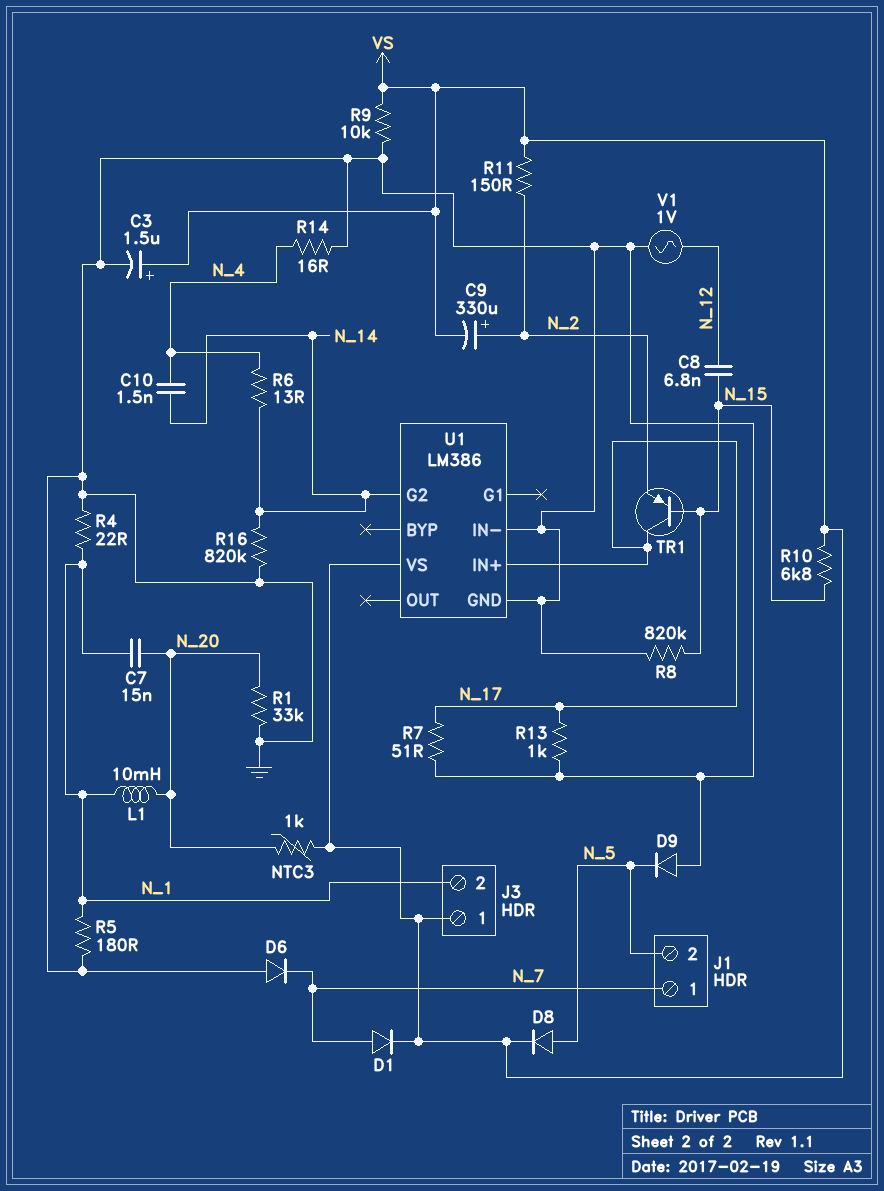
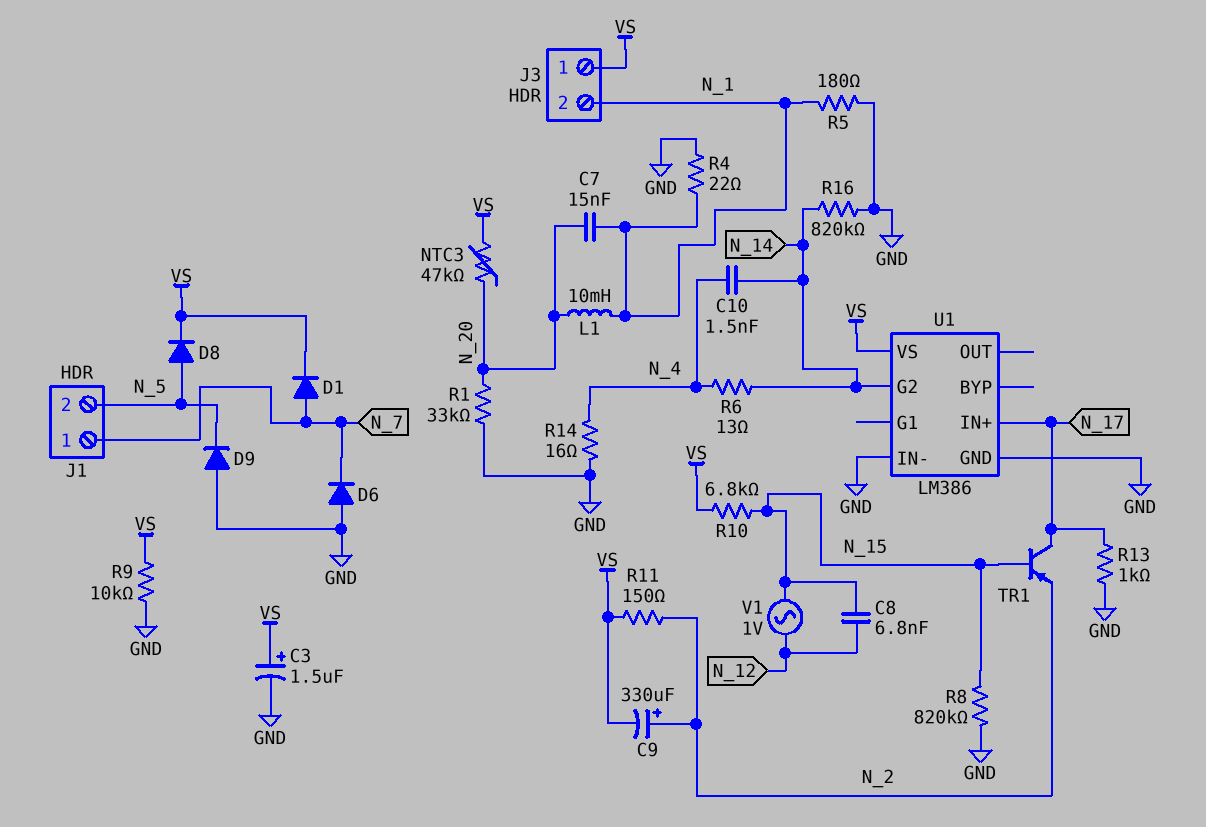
NTC3: 1k (N_20, VS) -> 47k (N_20, VS)
R7: 51 (GND, N_17) -> none
V1: AC 1V (GND, N_12) -> AC 1V (N_12, N_15)

